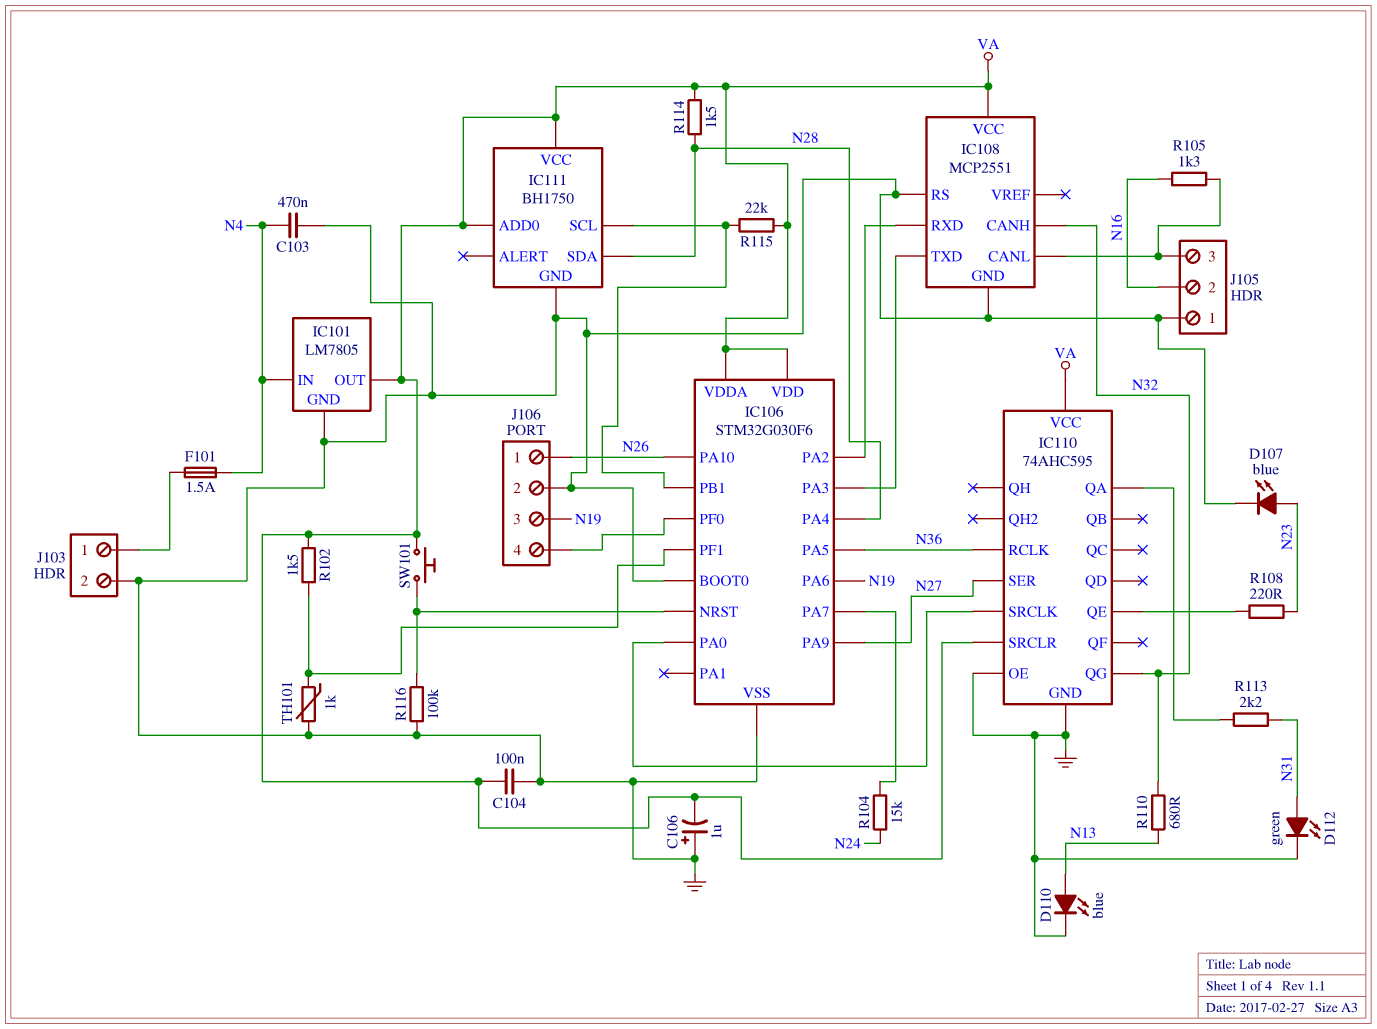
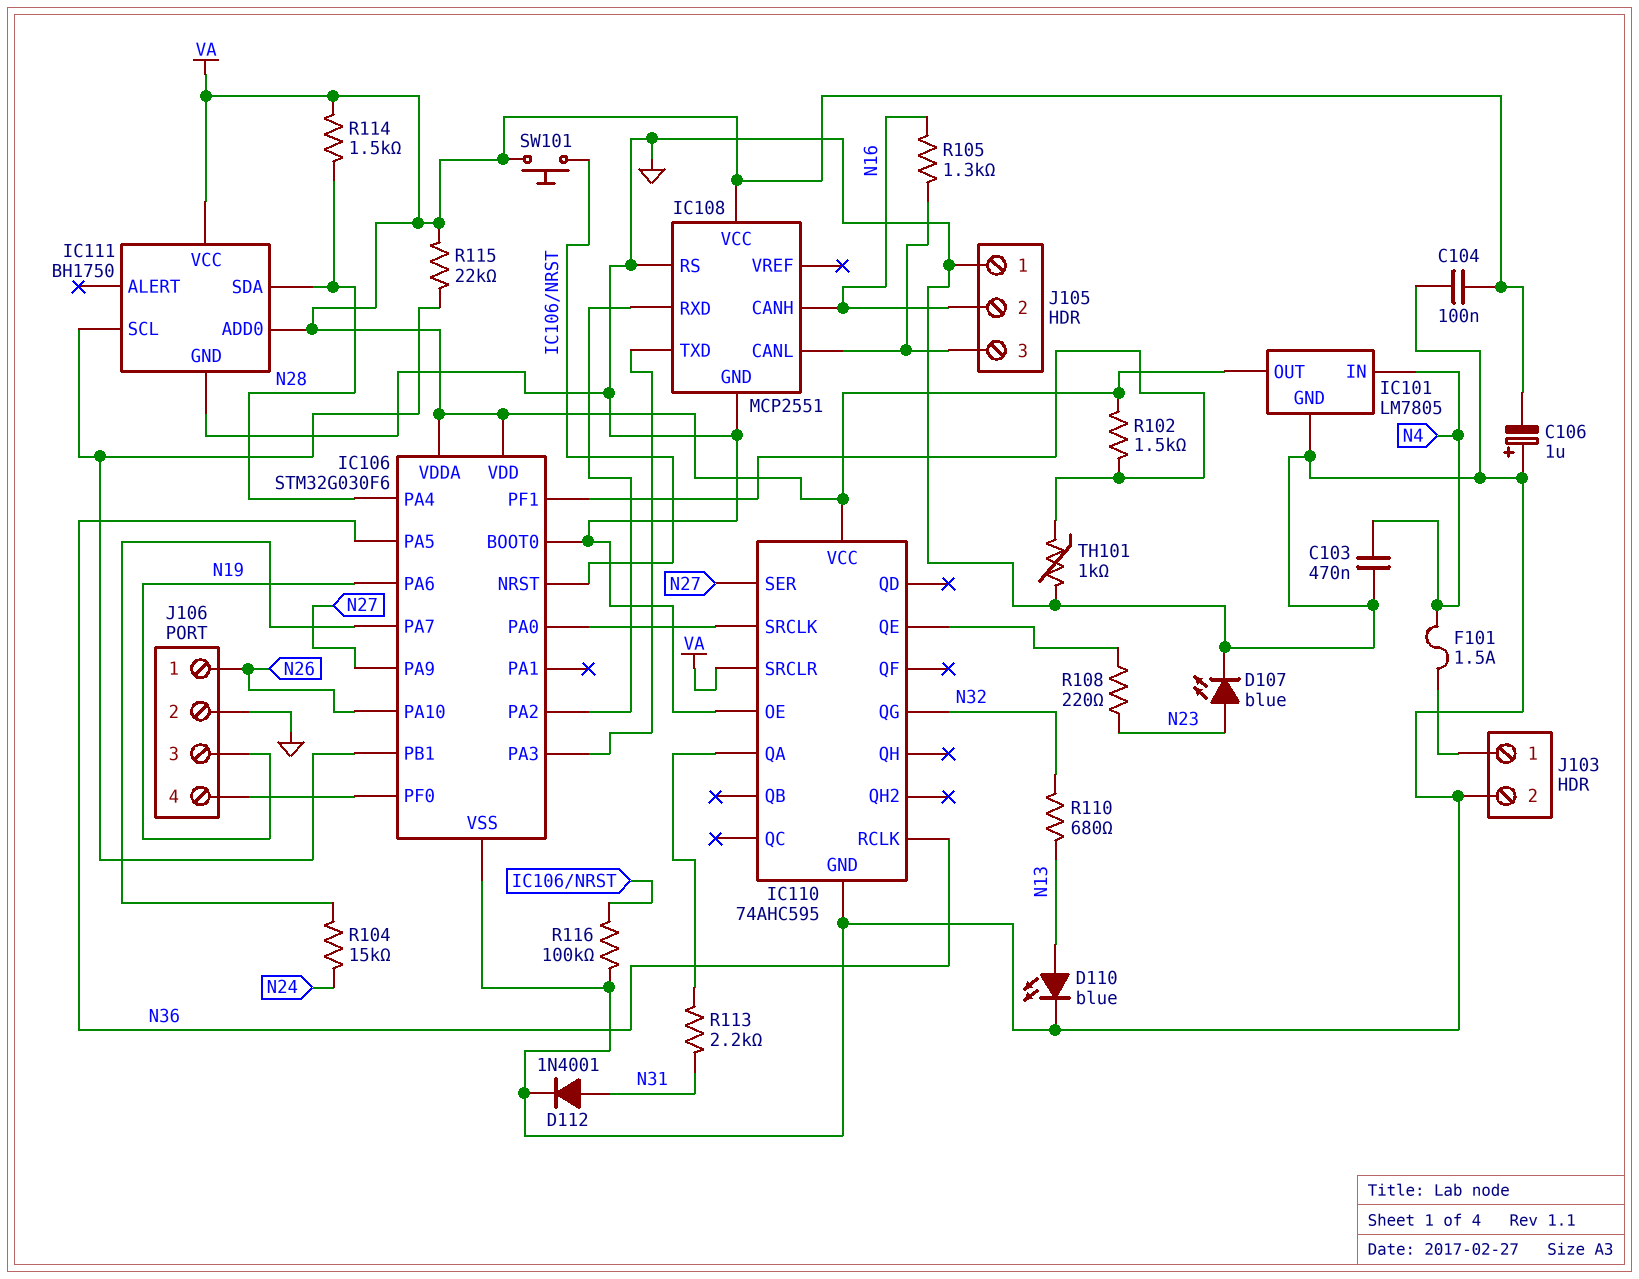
D112: LED green (A N31, K GND) -> diode 1N4001 (A N31, K GND)
IC108 pin CANH: N32 -> N16

